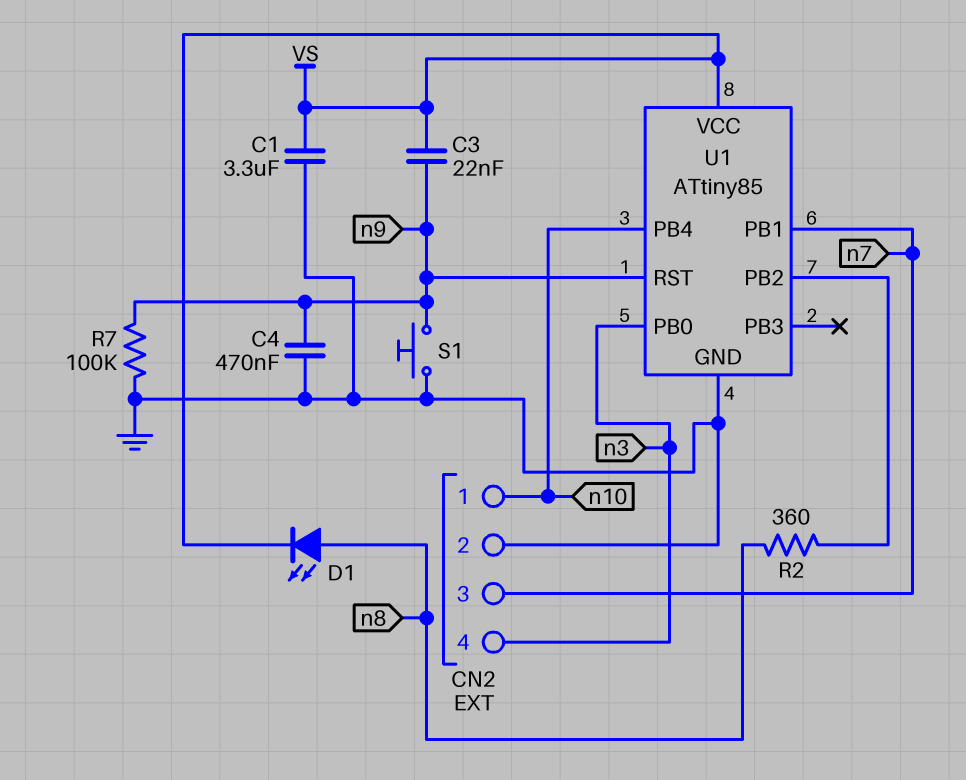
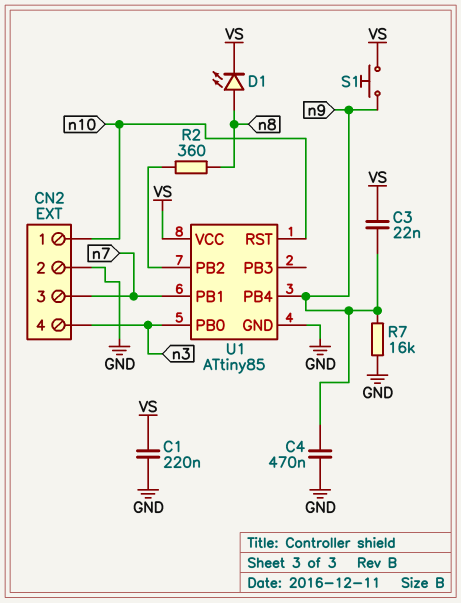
C1: 3.3uF (GND, VS) -> 220nF (GND, VS)
R7: 100k (GND, n9) -> 16k (GND, n9)
S1: button (GND, n9) -> button (VS, n9)
U1 pin PB4: n10 -> n9
U1 pin RST: n9 -> n10

